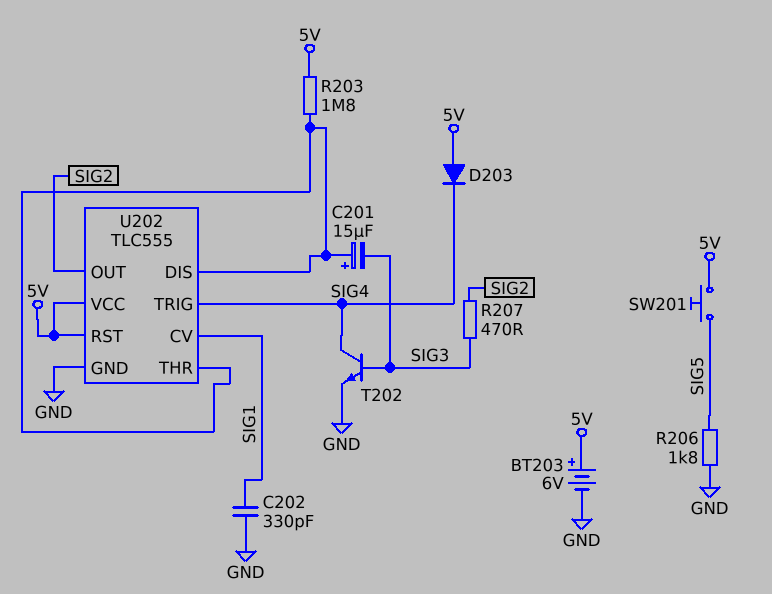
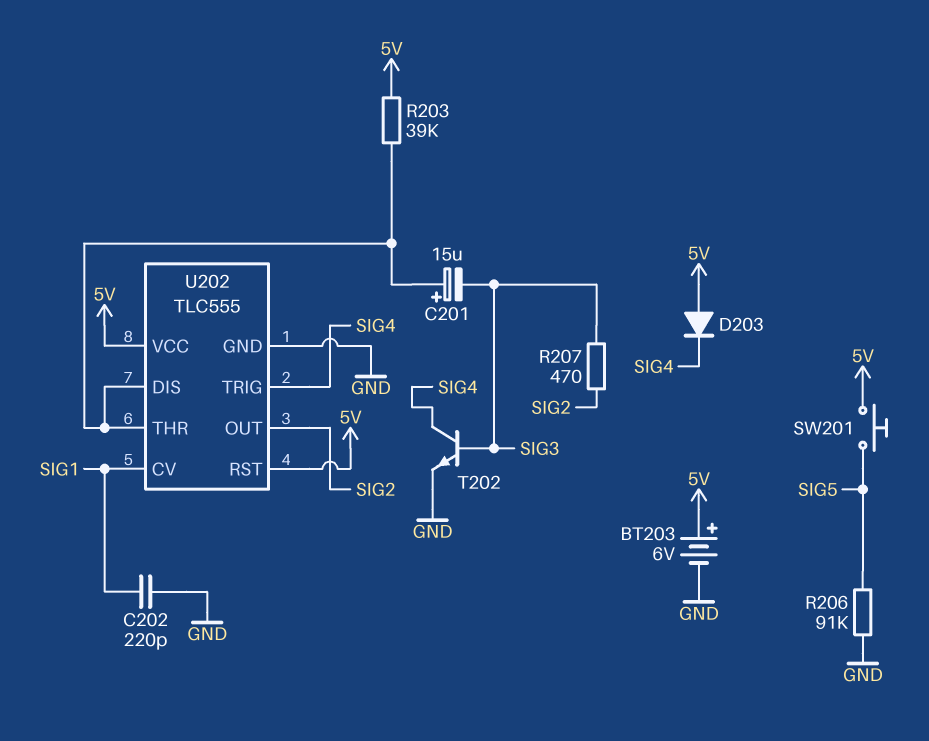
C202: 330pF (GND, SIG1) -> 220pF (GND, SIG1)
R203: 1.8M (5V, U202/DIS) -> 39k (5V, U202/DIS)
R206: 1.8k (GND, SIG5) -> 91k (GND, SIG5)

